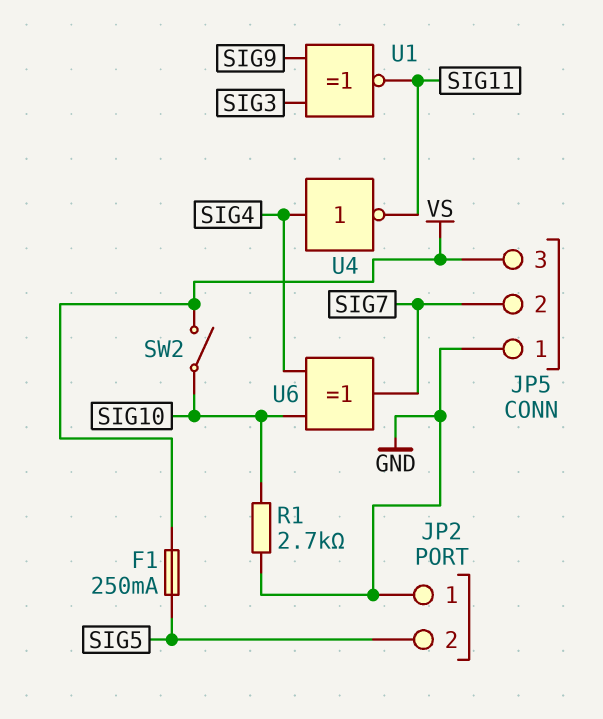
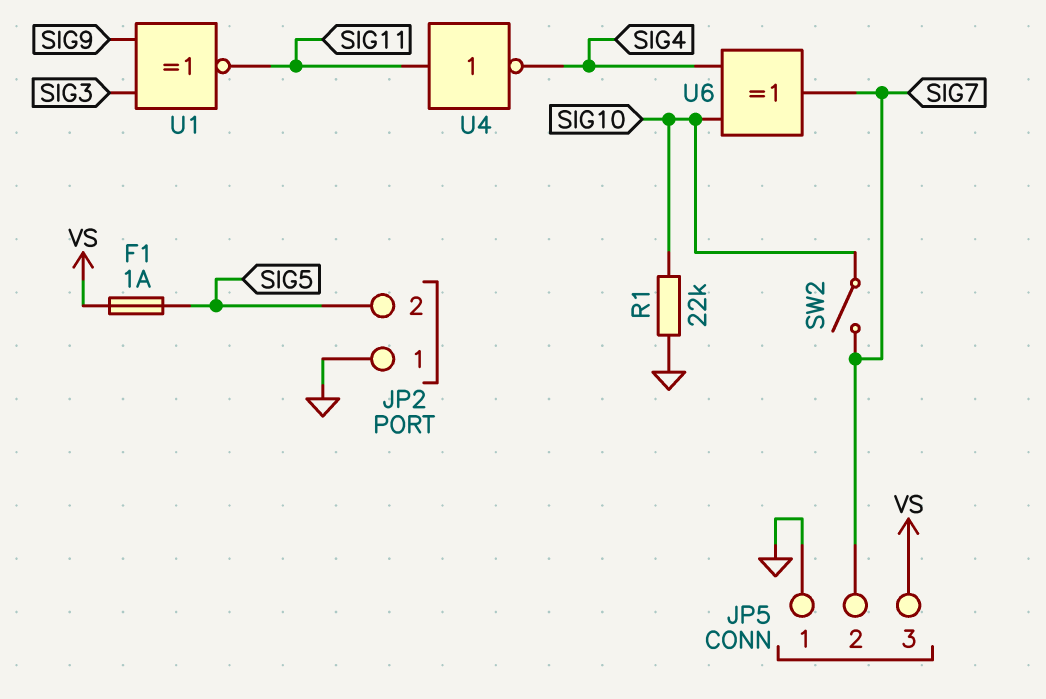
F1: 250mA (SIG5, VS) -> 1A (SIG5, VS)
R1: 2.7k (GND, SIG10) -> 22k (GND, SIG10)
SW2: switch (SIG10, VS) -> switch (SIG7, SIG10)
U4: NOT (in SIG4, out SIG11) -> NOT (in SIG11, out SIG4)

